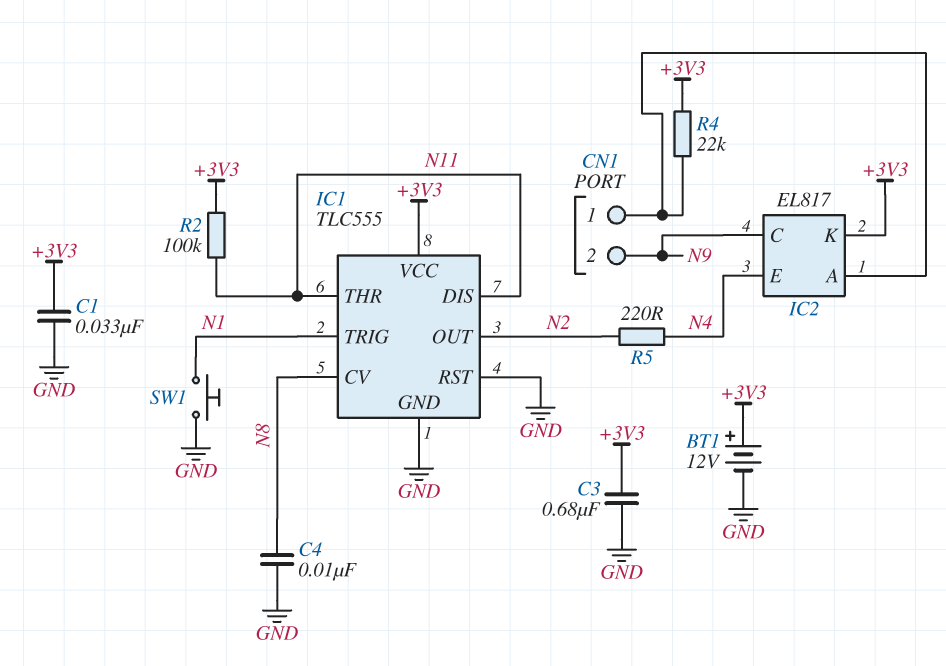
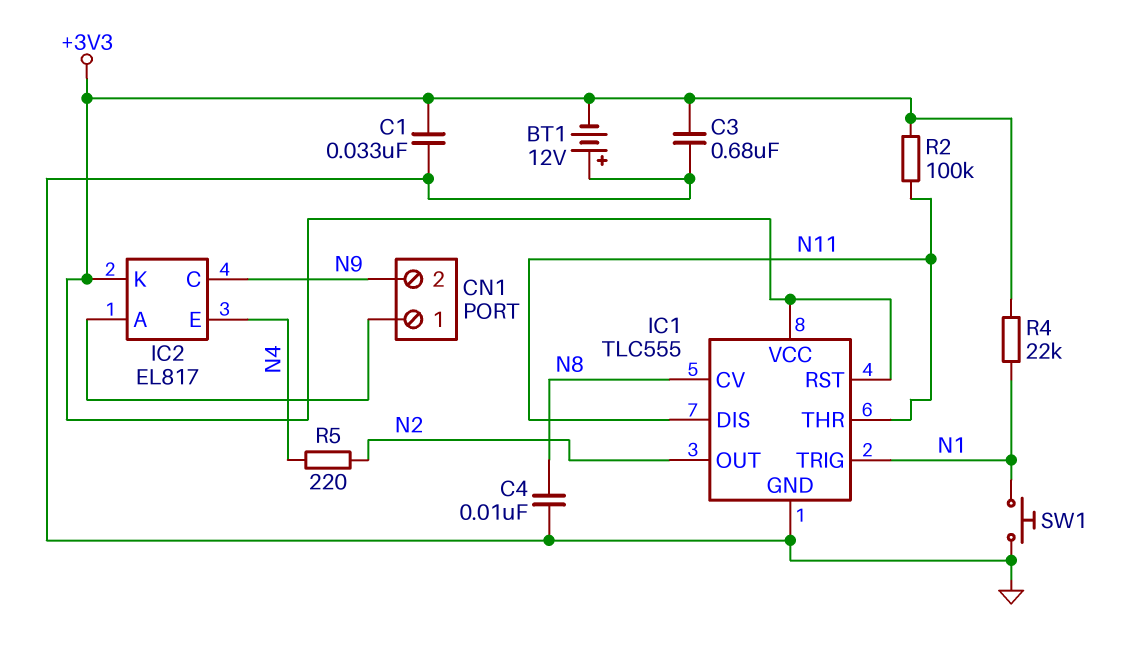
BT1: 12V (plus +3V3, minus GND) -> 12V (plus GND, minus +3V3)
IC1 pin RST: GND -> +3V3
R4: 22k (+3V3, CN1/1) -> 22k (+3V3, N1)

